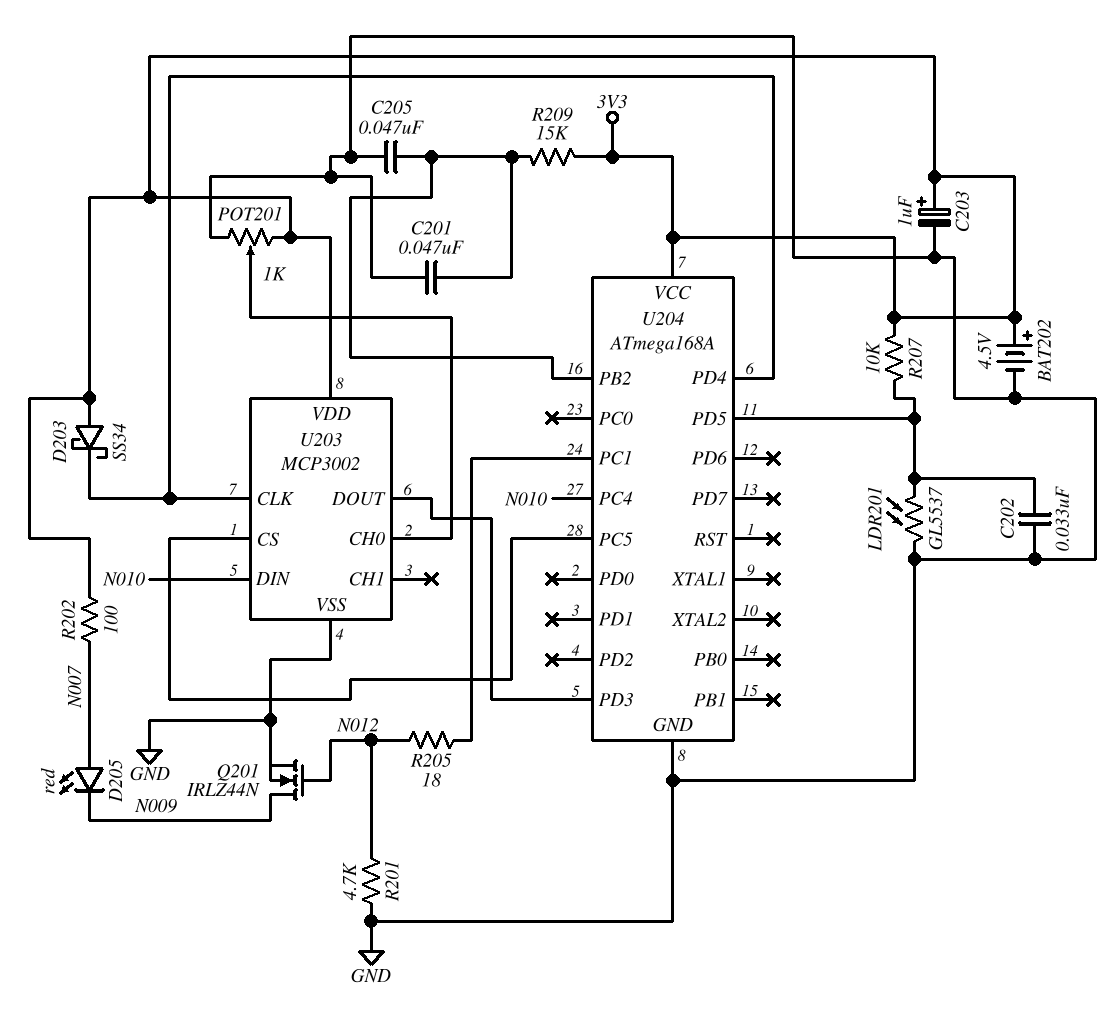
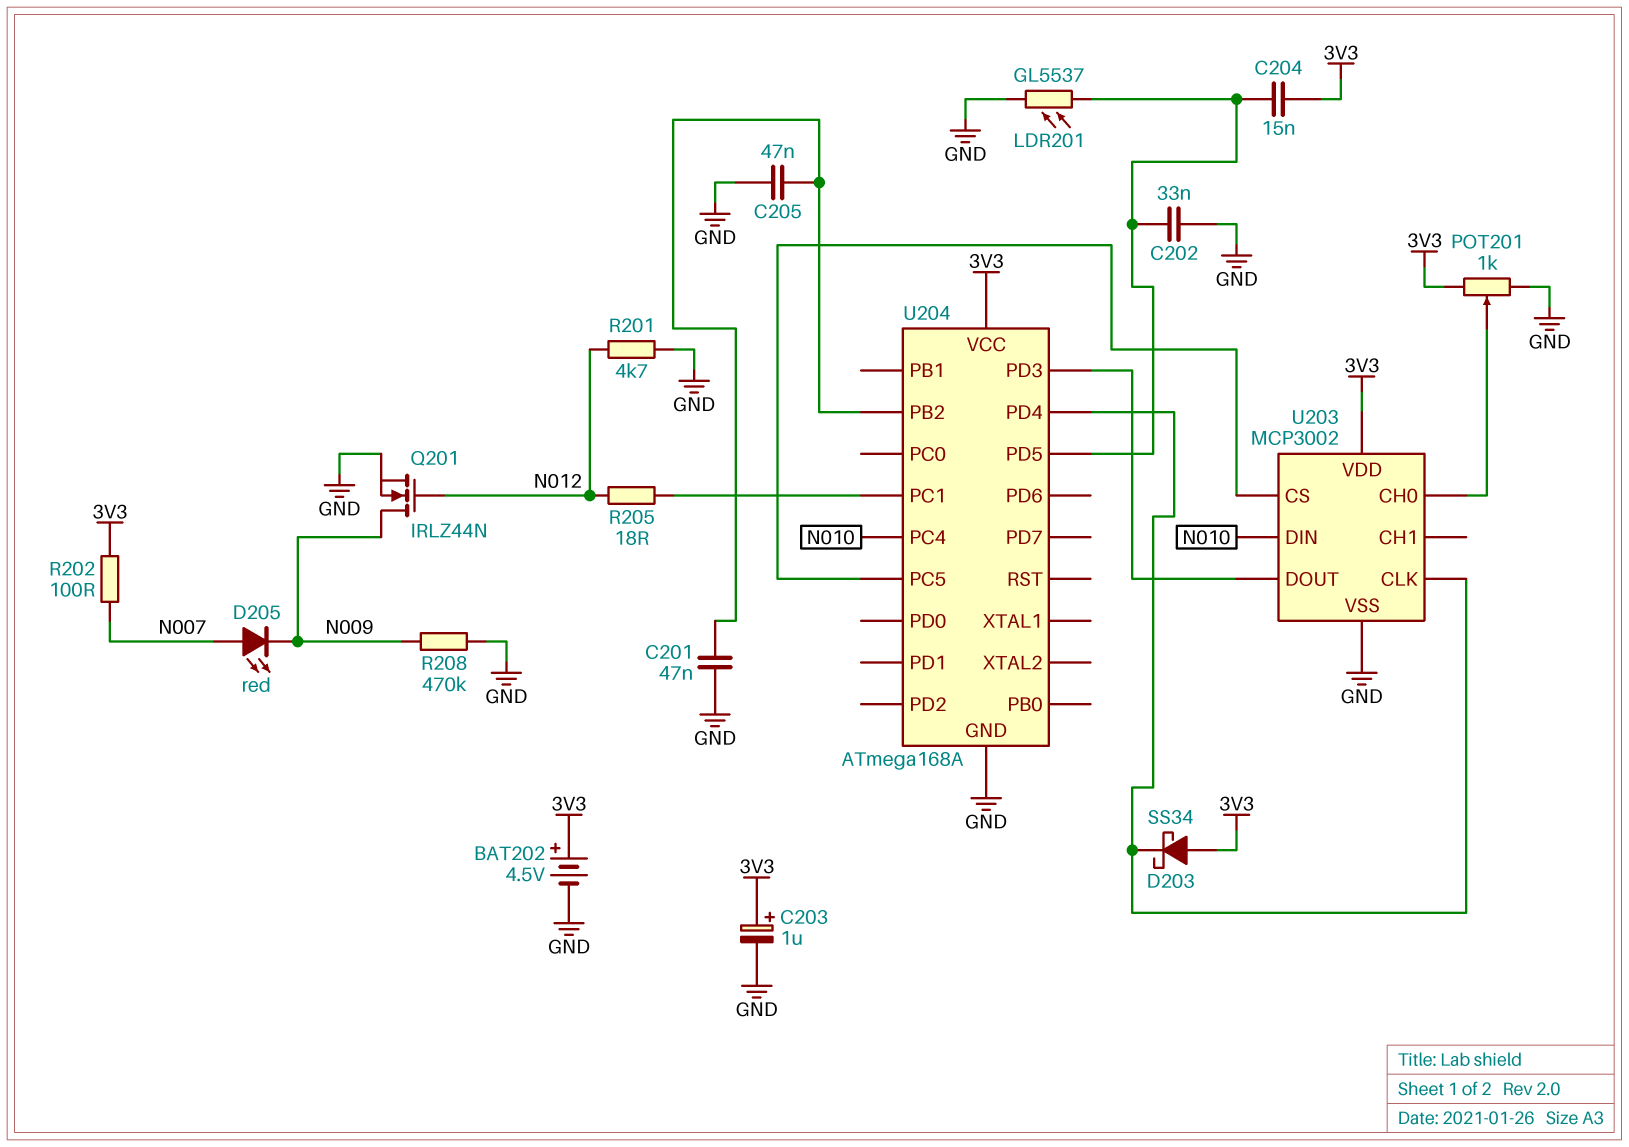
C204: none -> 15nF (3V3, U204/PD5)
R207: 10k (3V3, U204/PD5) -> none
R208: none -> 470k (GND, N009)
R209: 15k (3V3, U204/PB2) -> none

